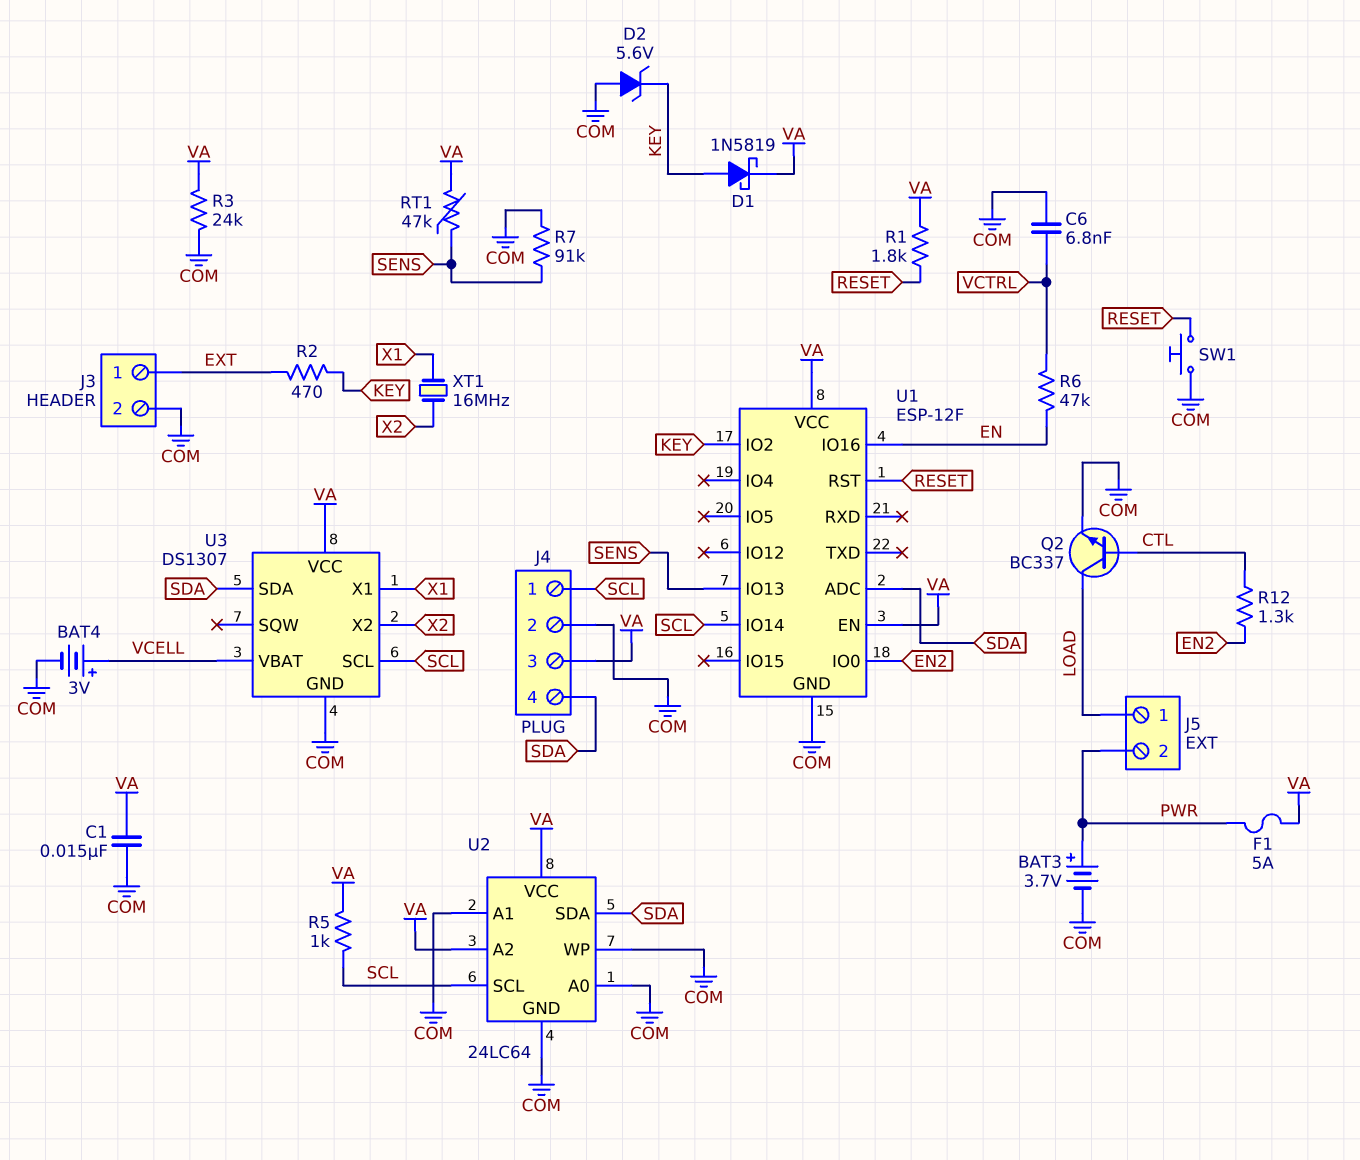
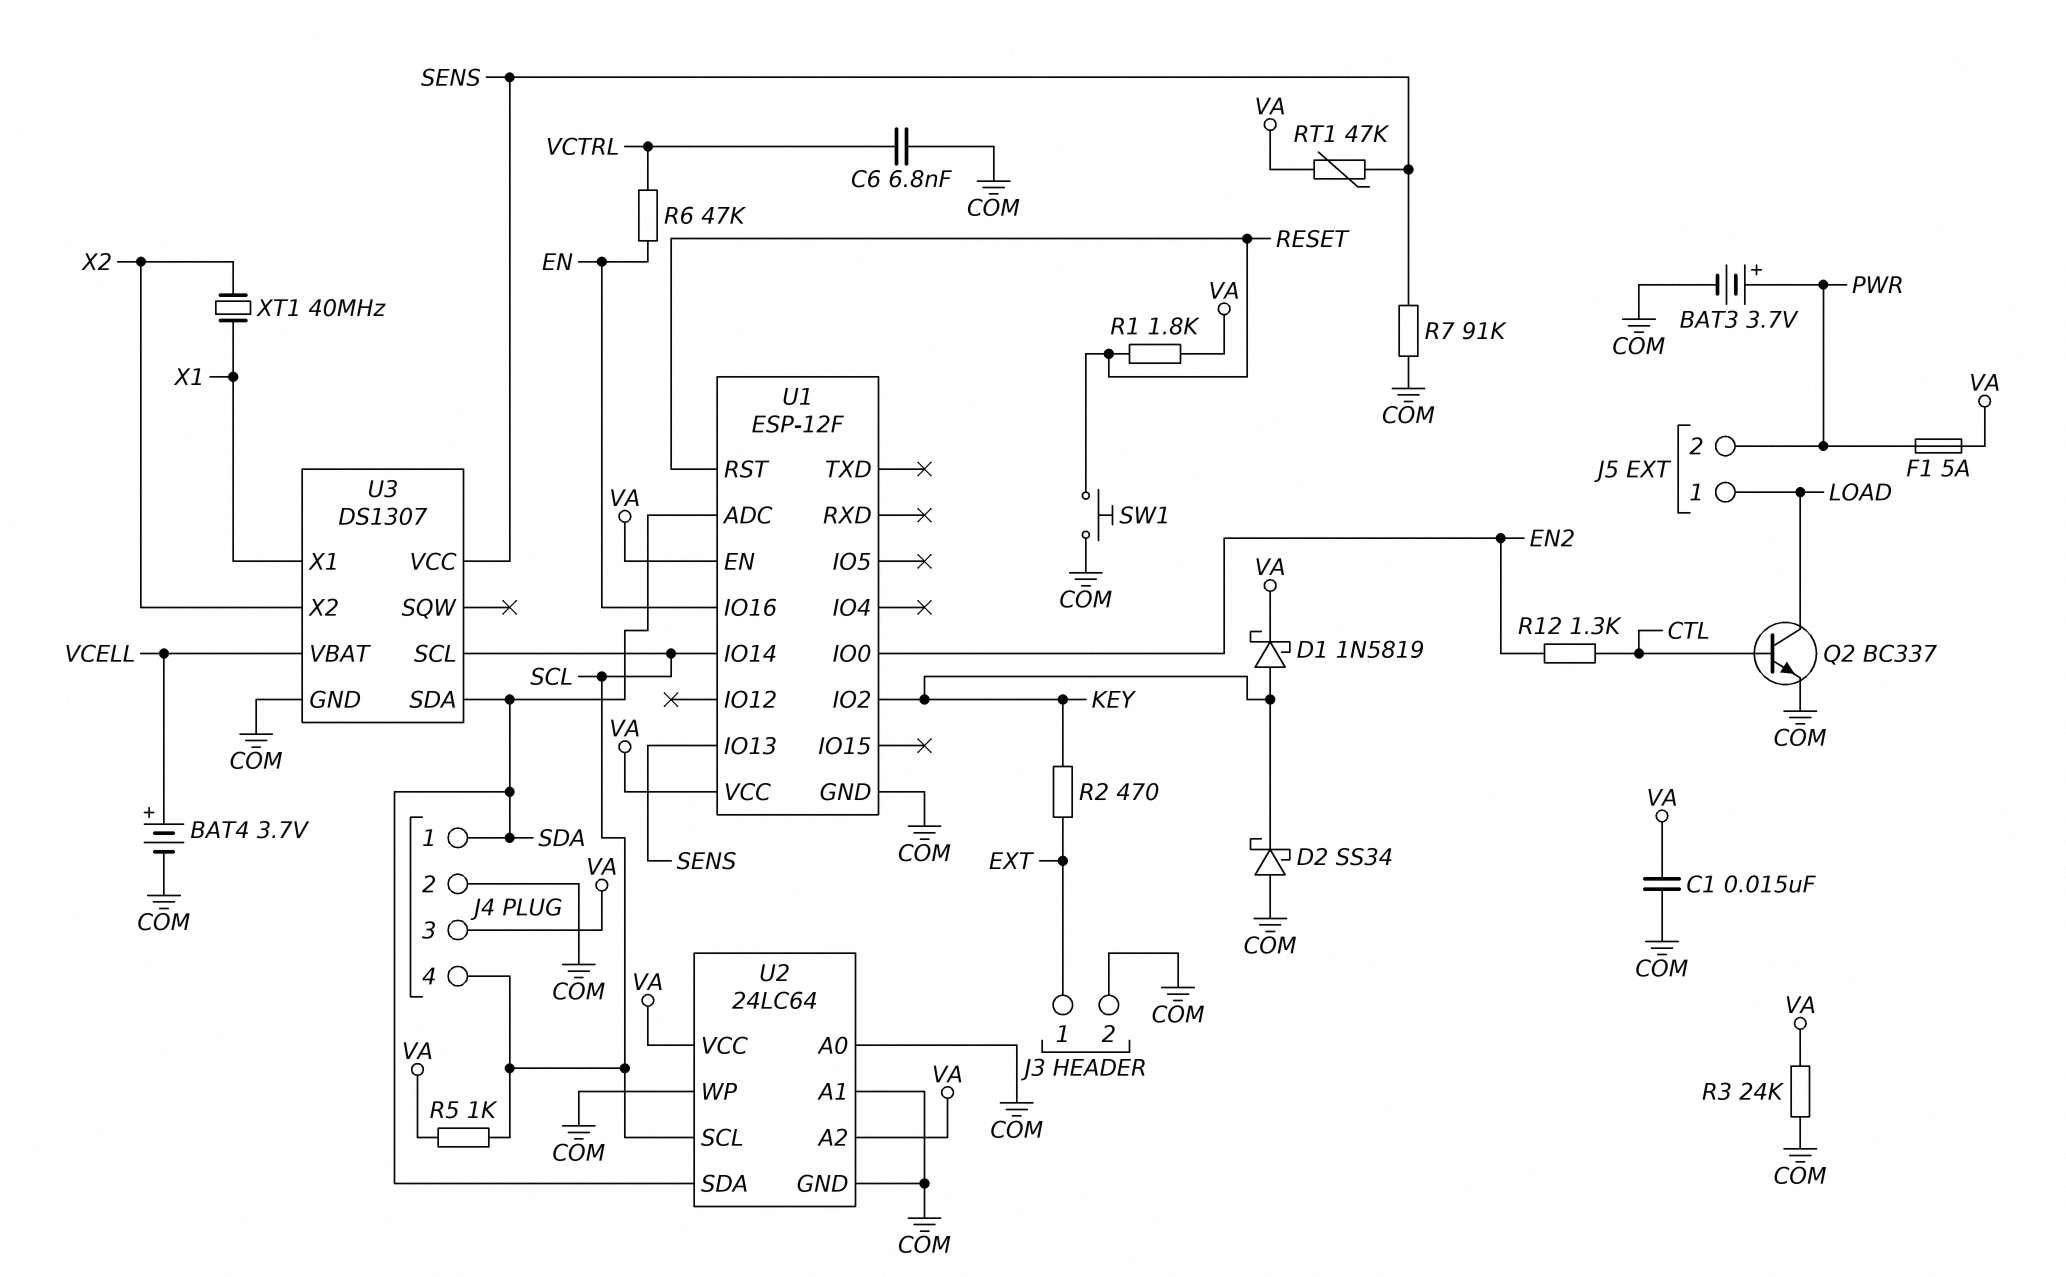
BAT4: 3V (plus VCELL, minus COM) -> 3.7V (plus VCELL, minus COM)
D2: zener 5.6V (A COM, K KEY) -> schottky SS34 (A COM, K KEY)
J4 pin 1: SCL -> SDA
J4 pin 4: SDA -> SCL
U3 pin VCC: VA -> SENS
XT1: 16MHz (X1, X2) -> 40MHz (X1, X2)

